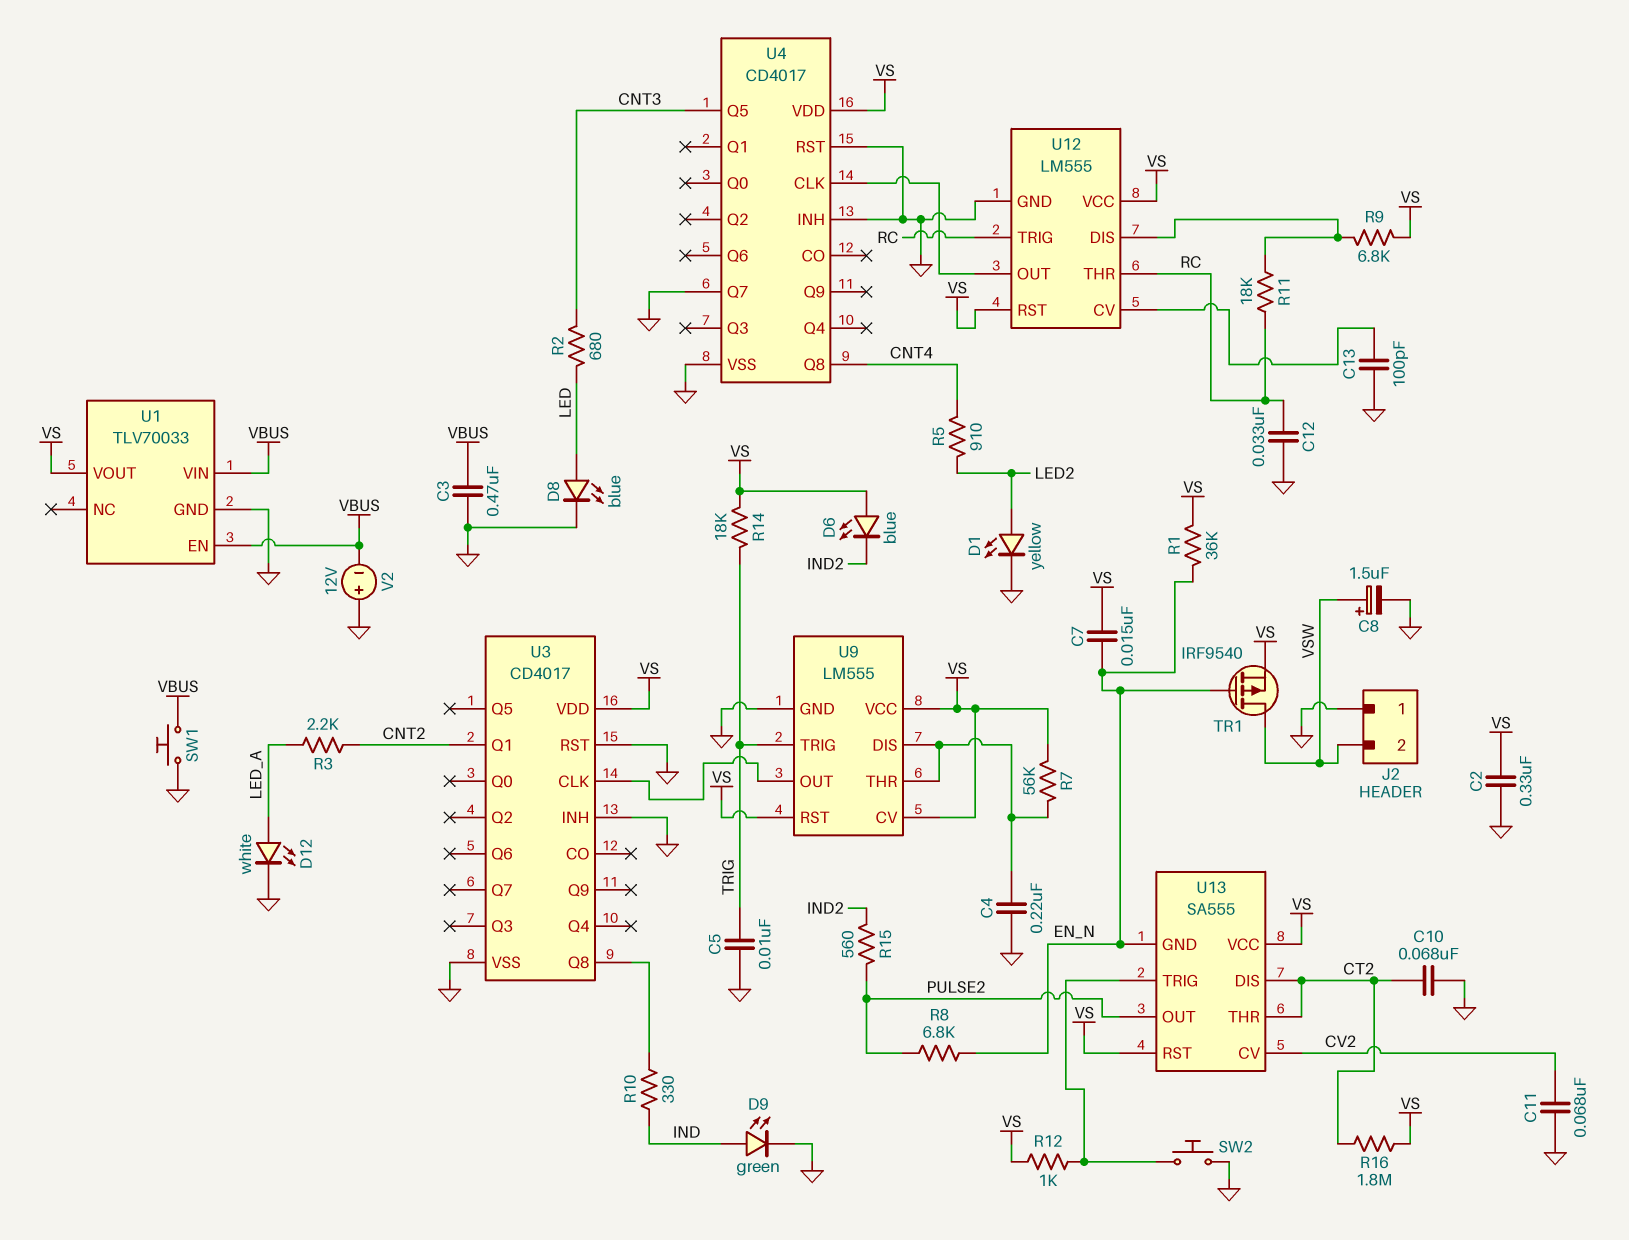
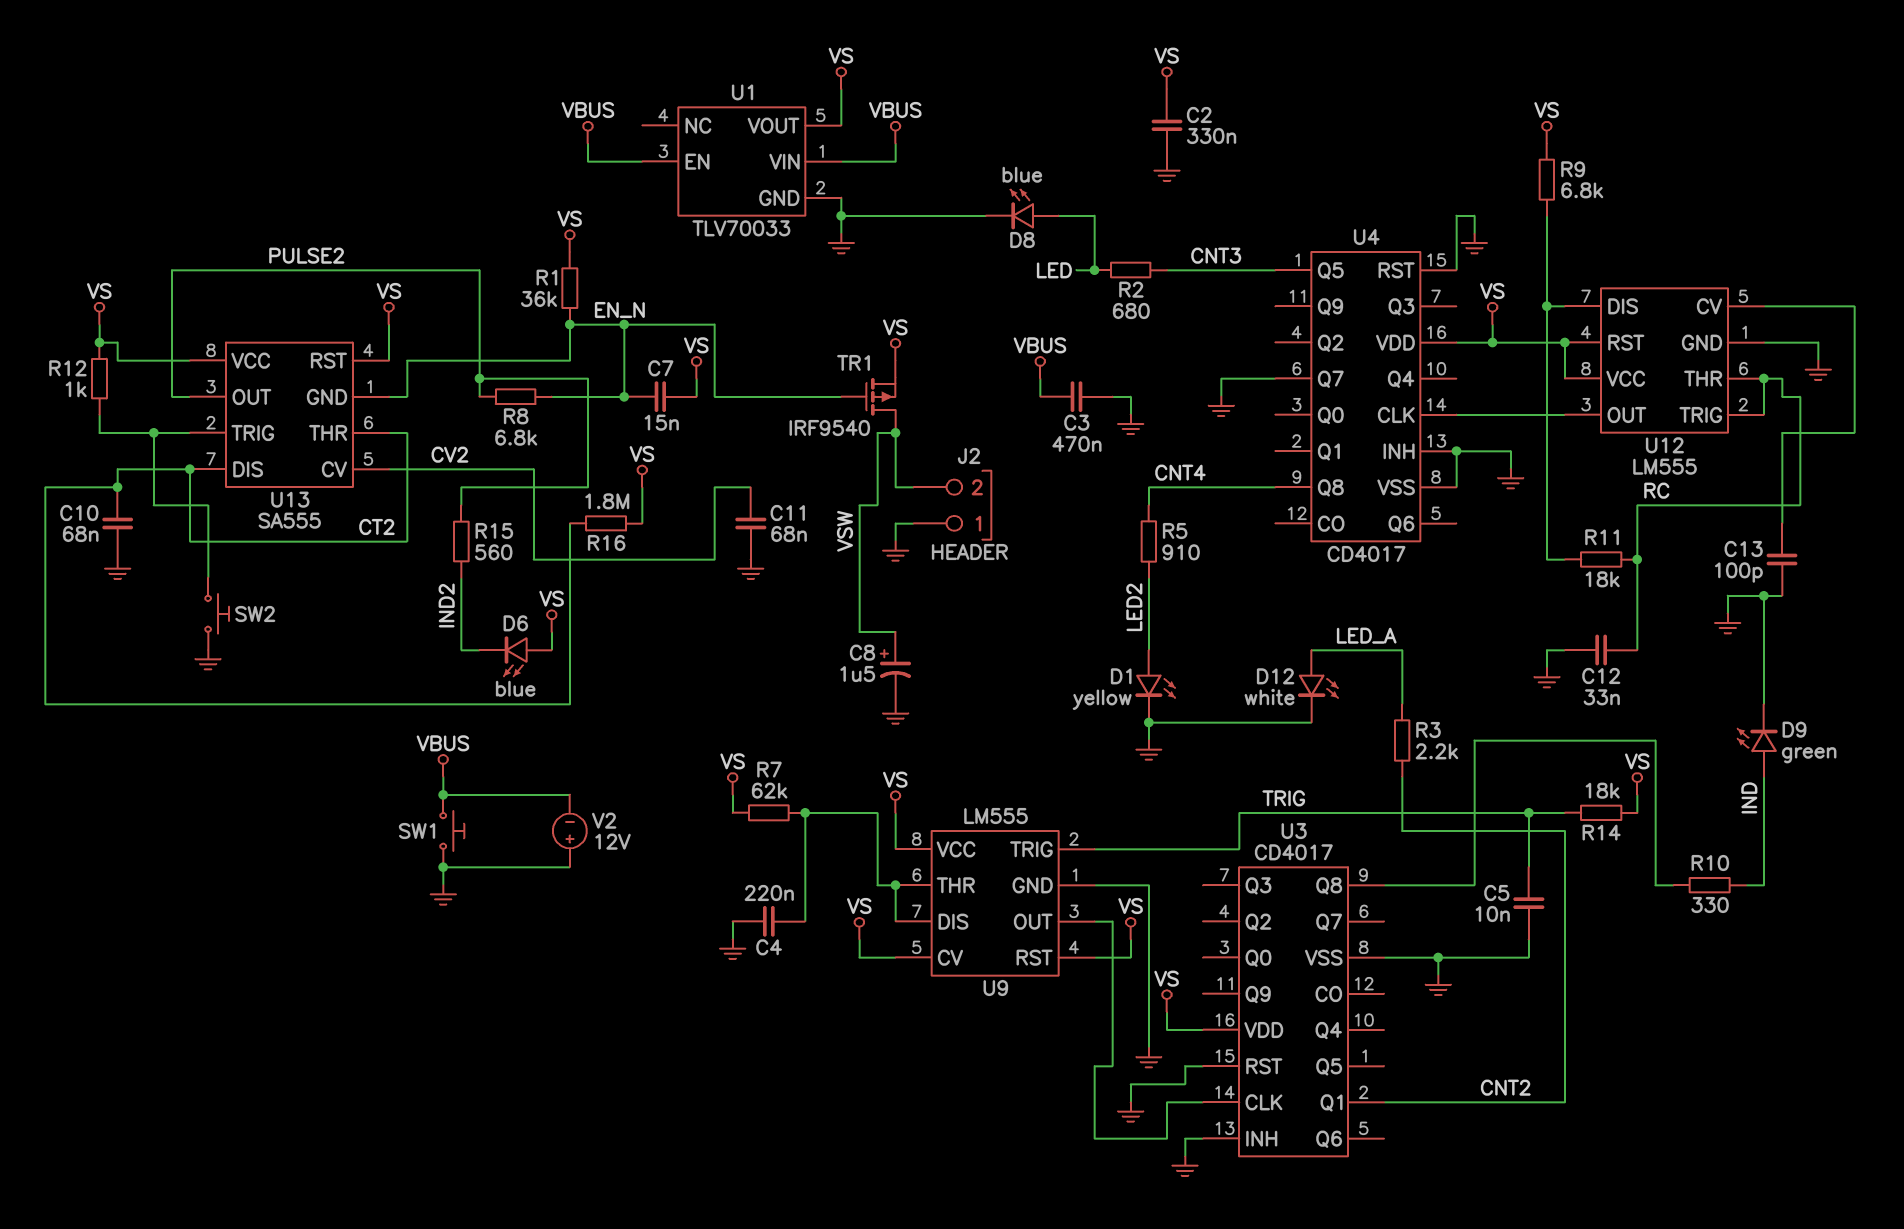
R7: 56k (U9/DIS, VS) -> 62k (U9/DIS, VS)

